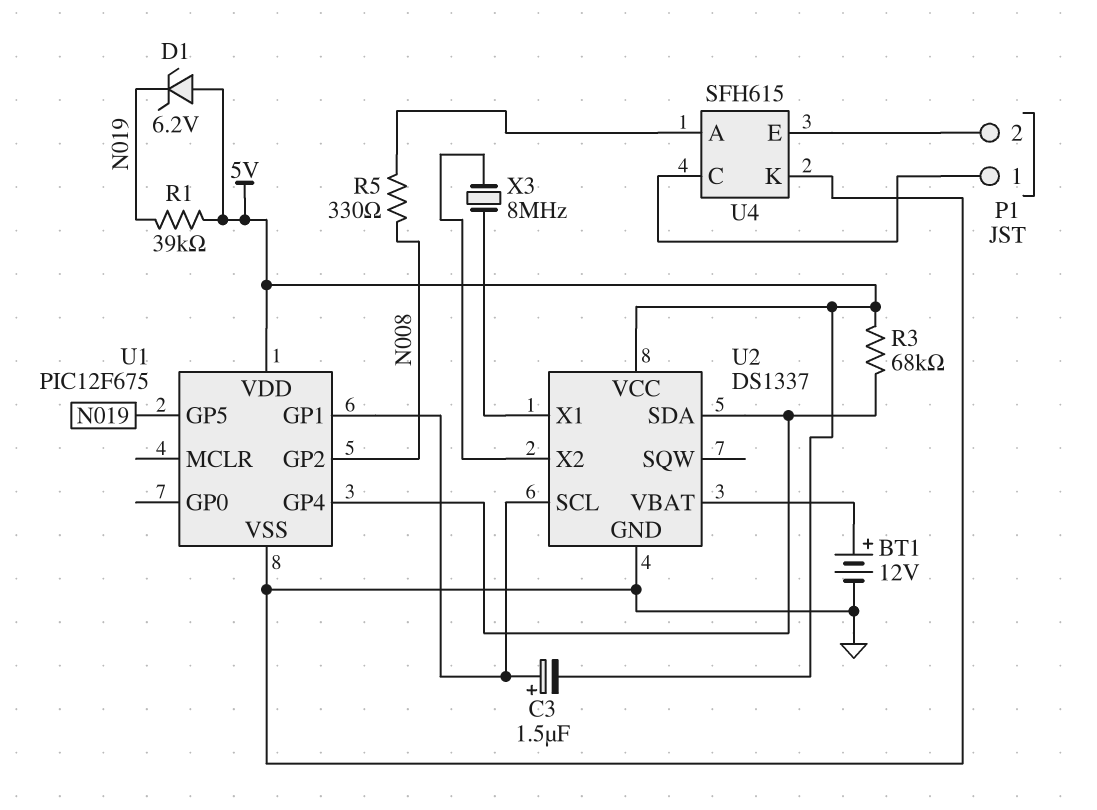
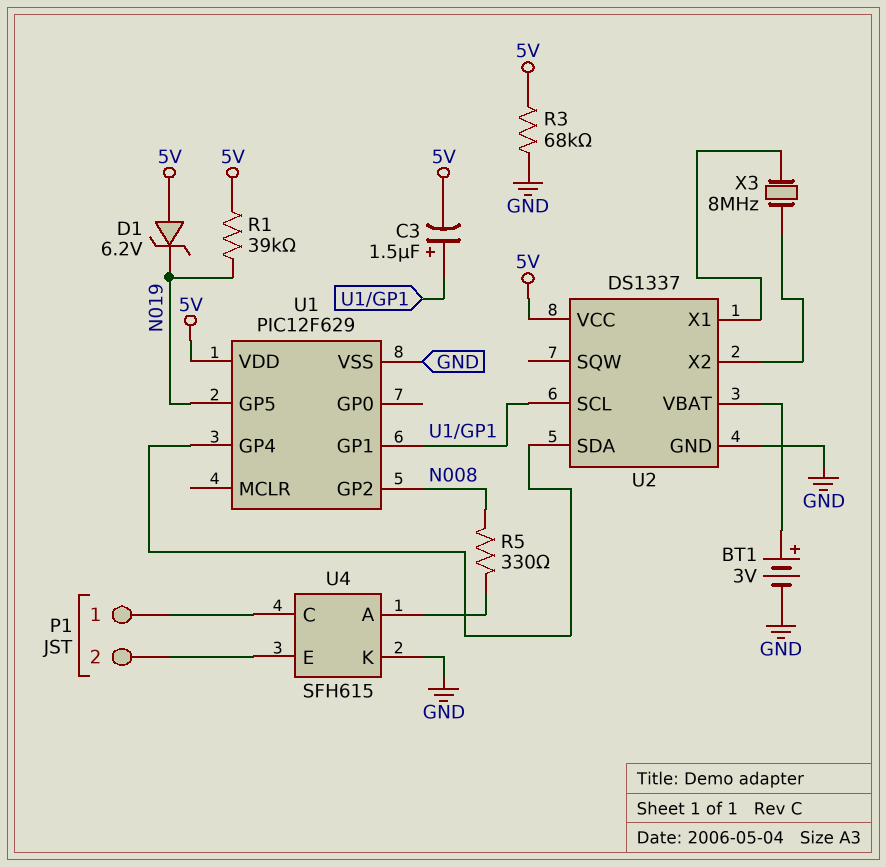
BT1: 12V (plus U2/VBAT, minus GND) -> 3V (plus U2/VBAT, minus GND)
R3: 68k (5V, U1/GP4) -> 68k (5V, GND)
U1: PIC12F675 -> PIC12F629

